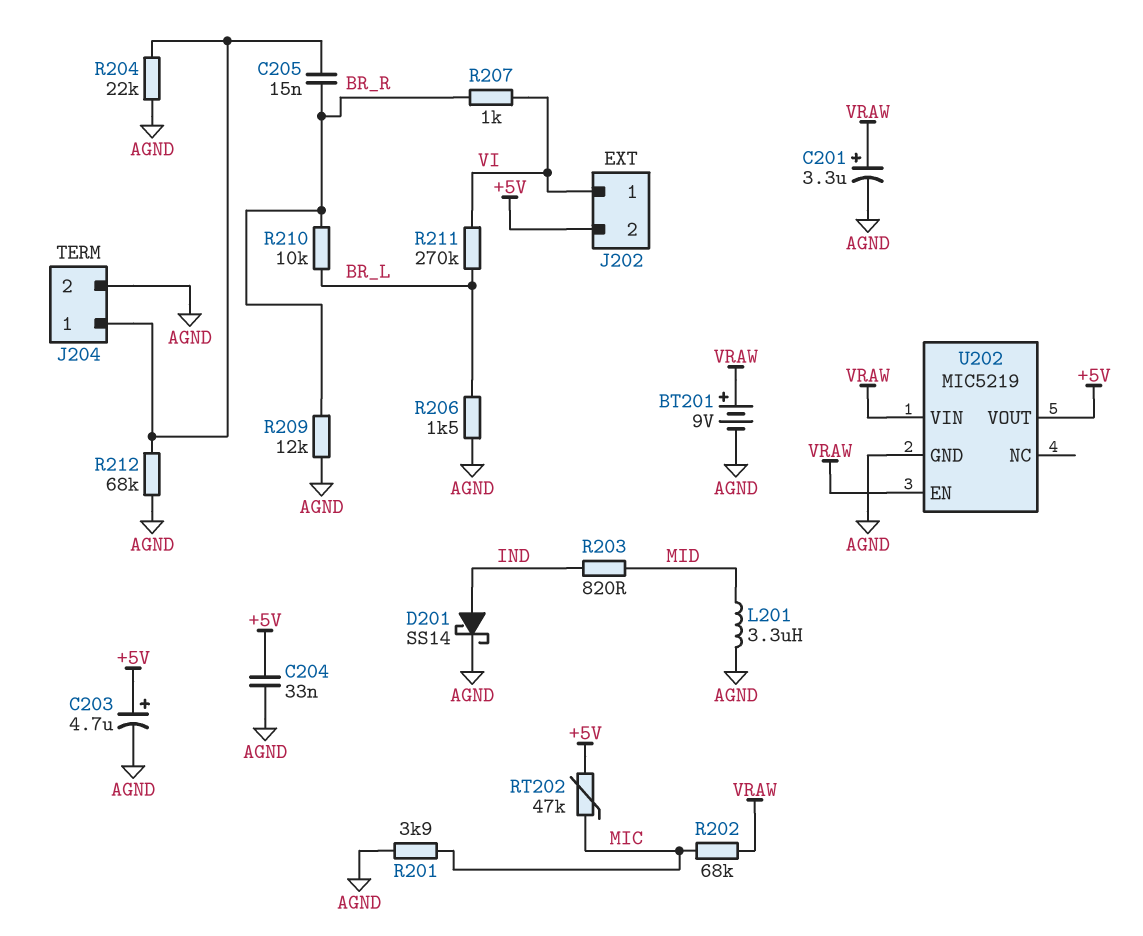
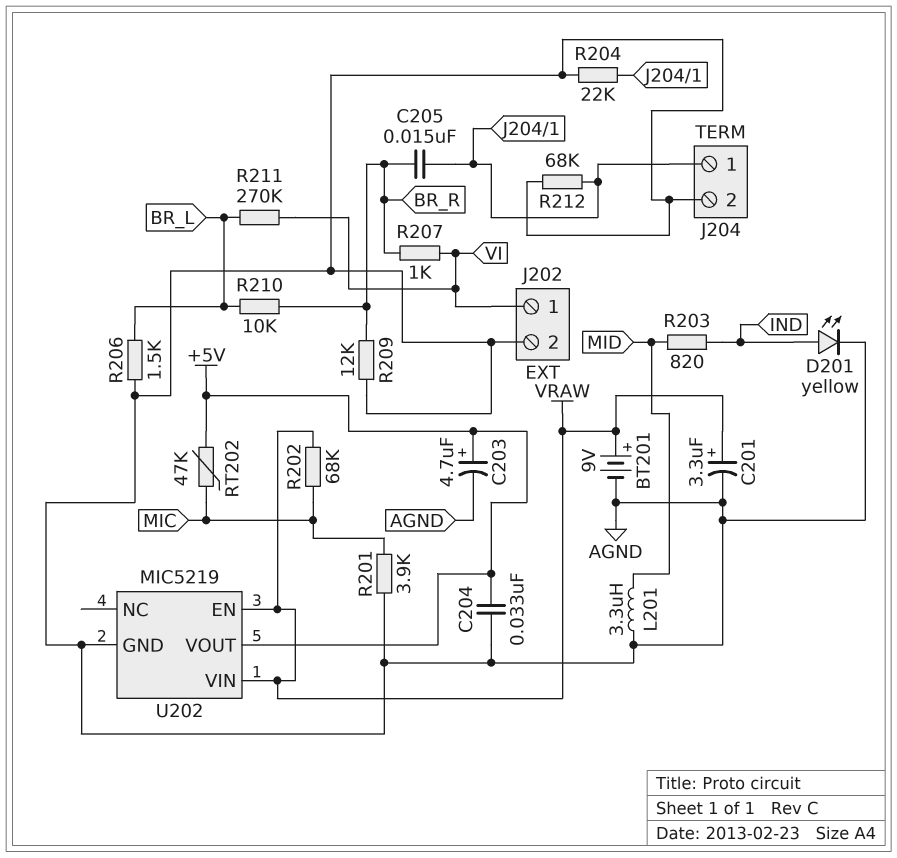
D201: schottky SS14 (A IND, K AGND) -> LED yellow (A IND, K AGND)
J202 pin 2: +5V -> AGND

